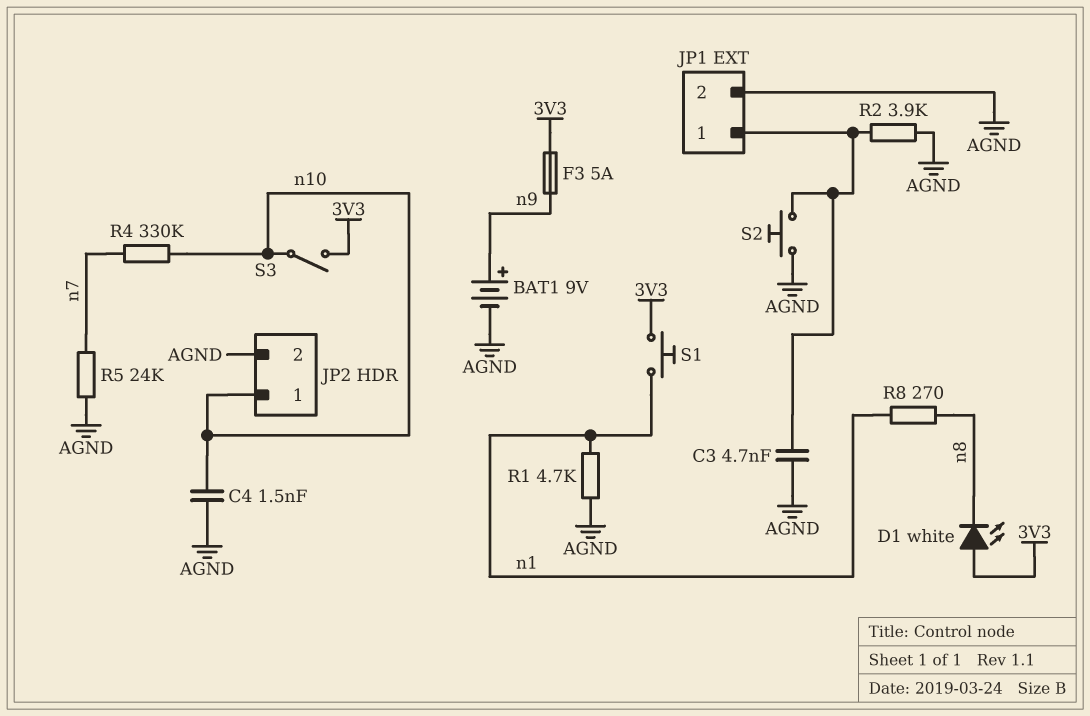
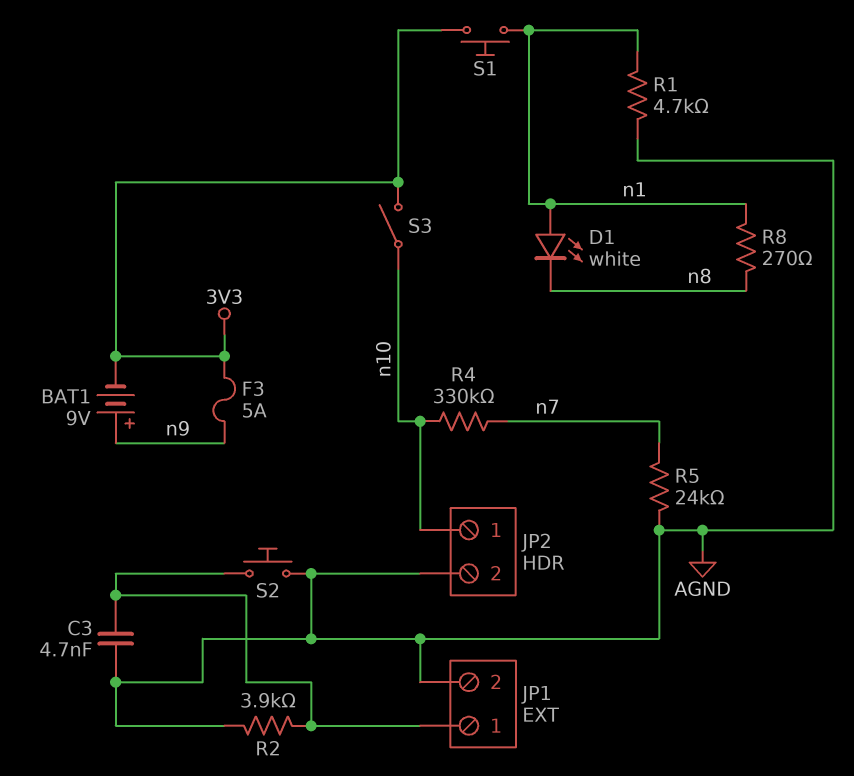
BAT1: 9V (plus n9, minus AGND) -> 9V (plus n9, minus 3V3)
C4: 1.5nF (AGND, n10) -> none
D1: LED white (A 3V3, K n8) -> LED white (A n1, K n8)

